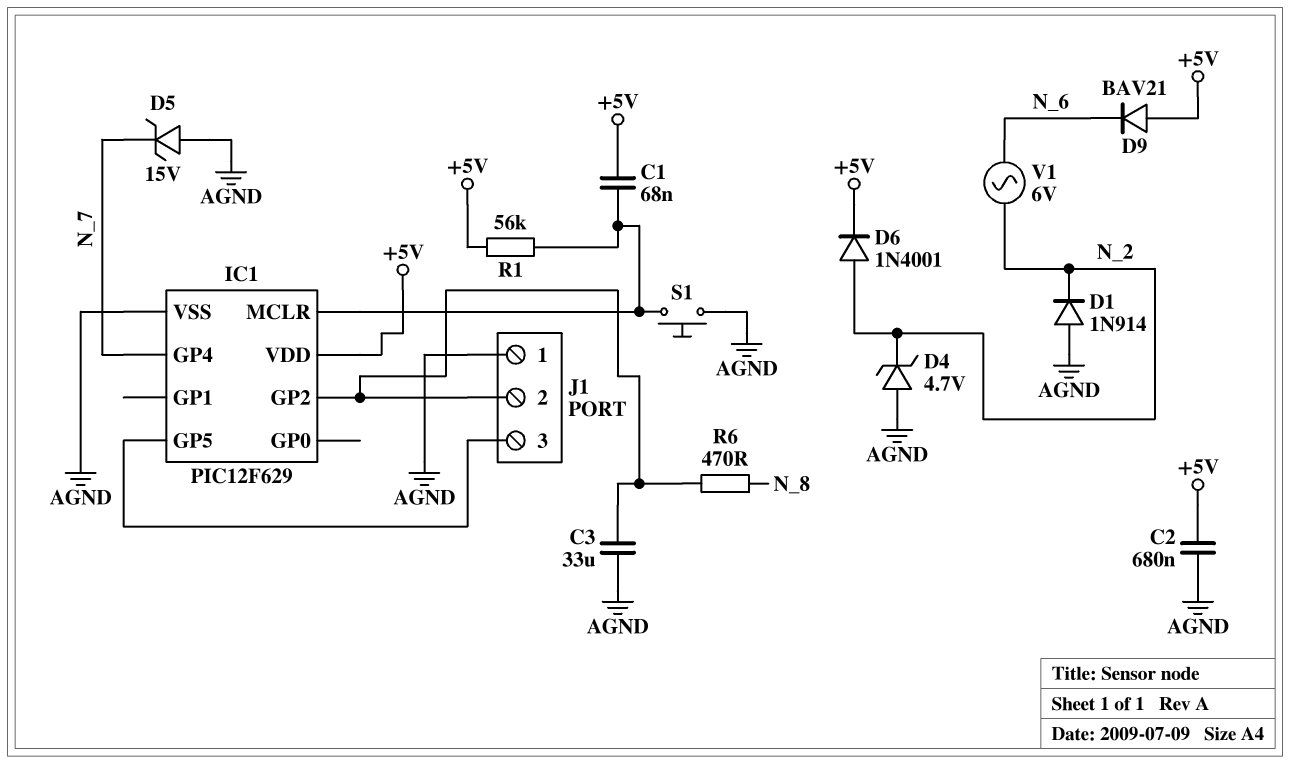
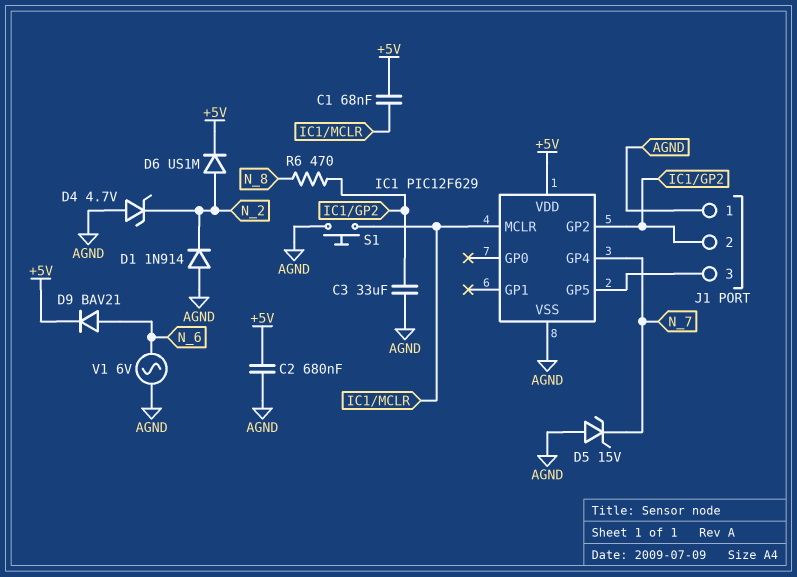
D6: diode 1N4001 (A N_2, K +5V) -> diode US1M (A N_2, K +5V)
D9: diode BAV21 (A +5V, K N_6) -> diode BAV21 (A N_6, K +5V)
R1: 56k (+5V, IC1/MCLR) -> none
V1: AC 6V (N_2, N_6) -> AC 6V (AGND, N_6)

